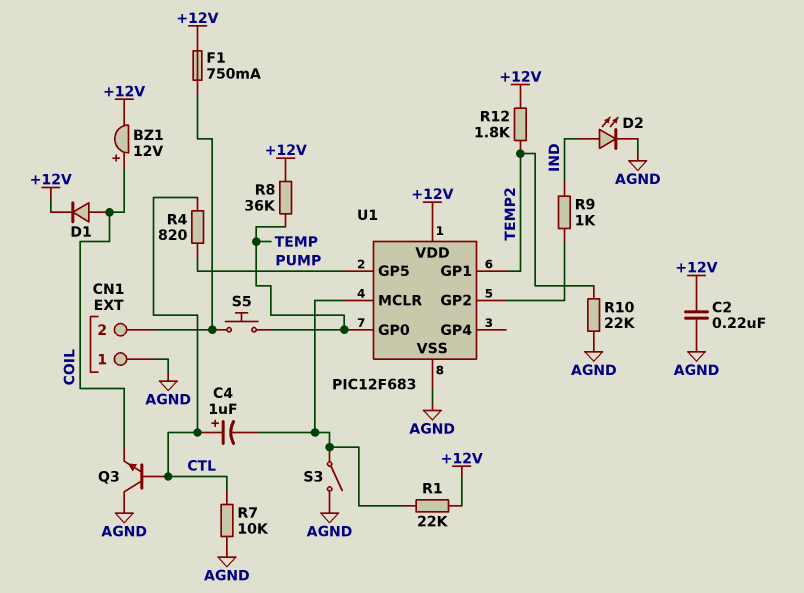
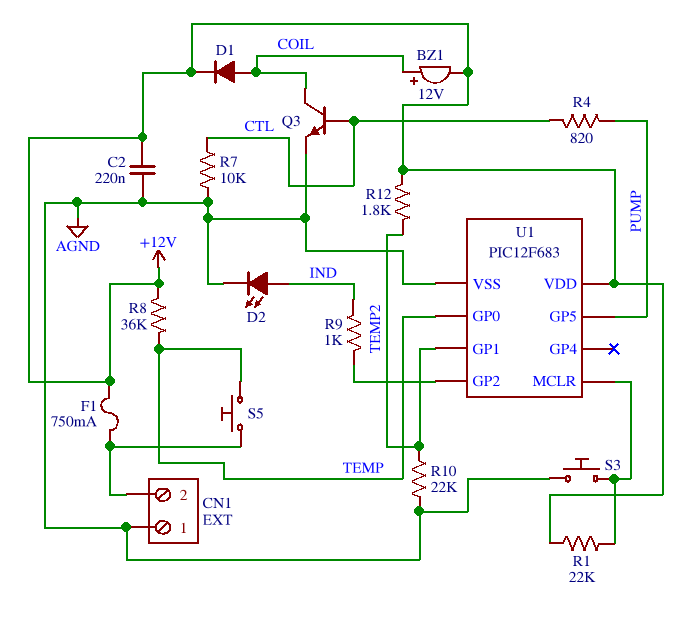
C4: 1uF (plus CTL, minus U1/MCLR) -> none
Q3: NPN (B CTL, C AGND, E COIL) -> NPN (B CTL, C COIL, E AGND)
S3: switch (AGND, U1/MCLR) -> button (AGND, U1/MCLR)

